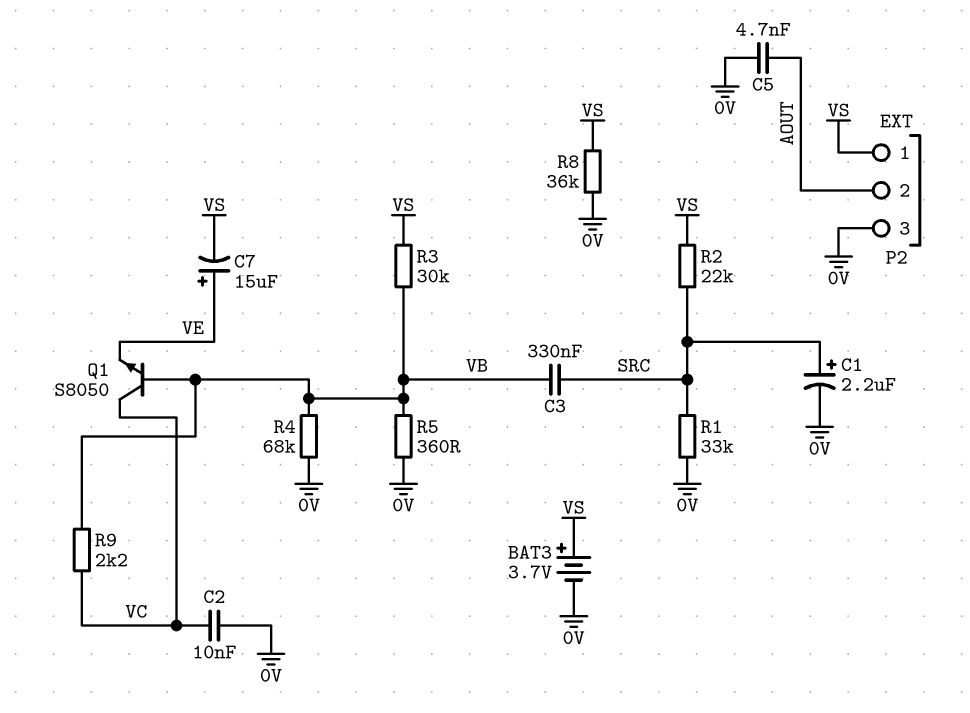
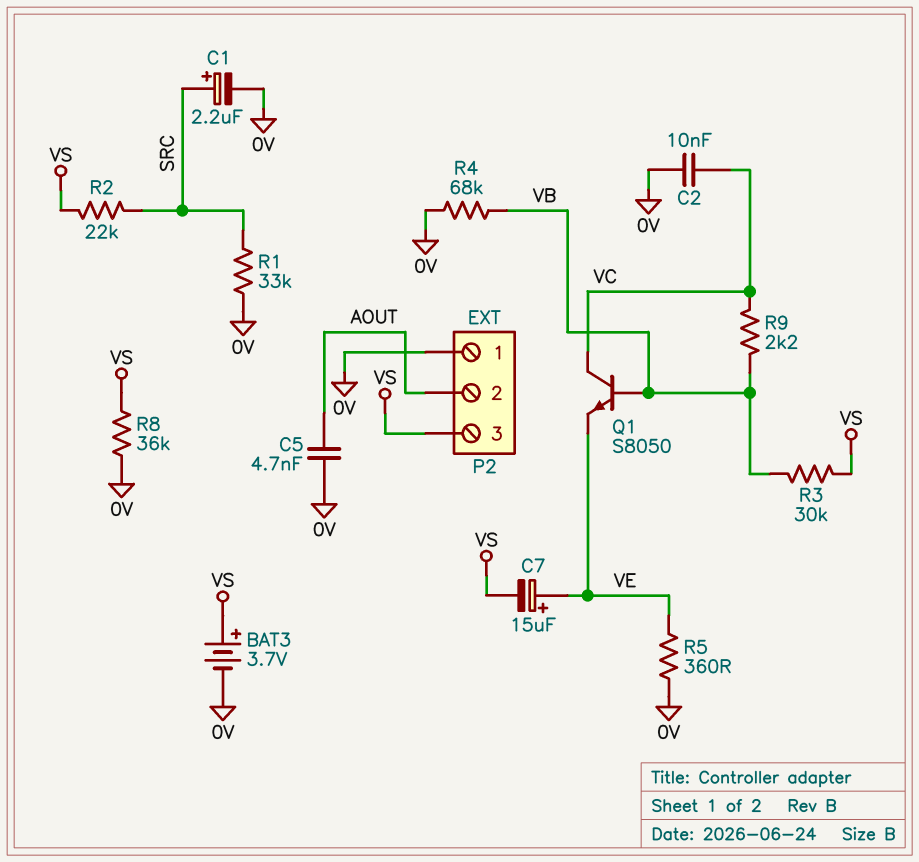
C3: 330nF (SRC, VB) -> none
P2 pin 1: VS -> 0V
P2 pin 3: 0V -> VS
R5: 360 (0V, VB) -> 360 (0V, VE)

